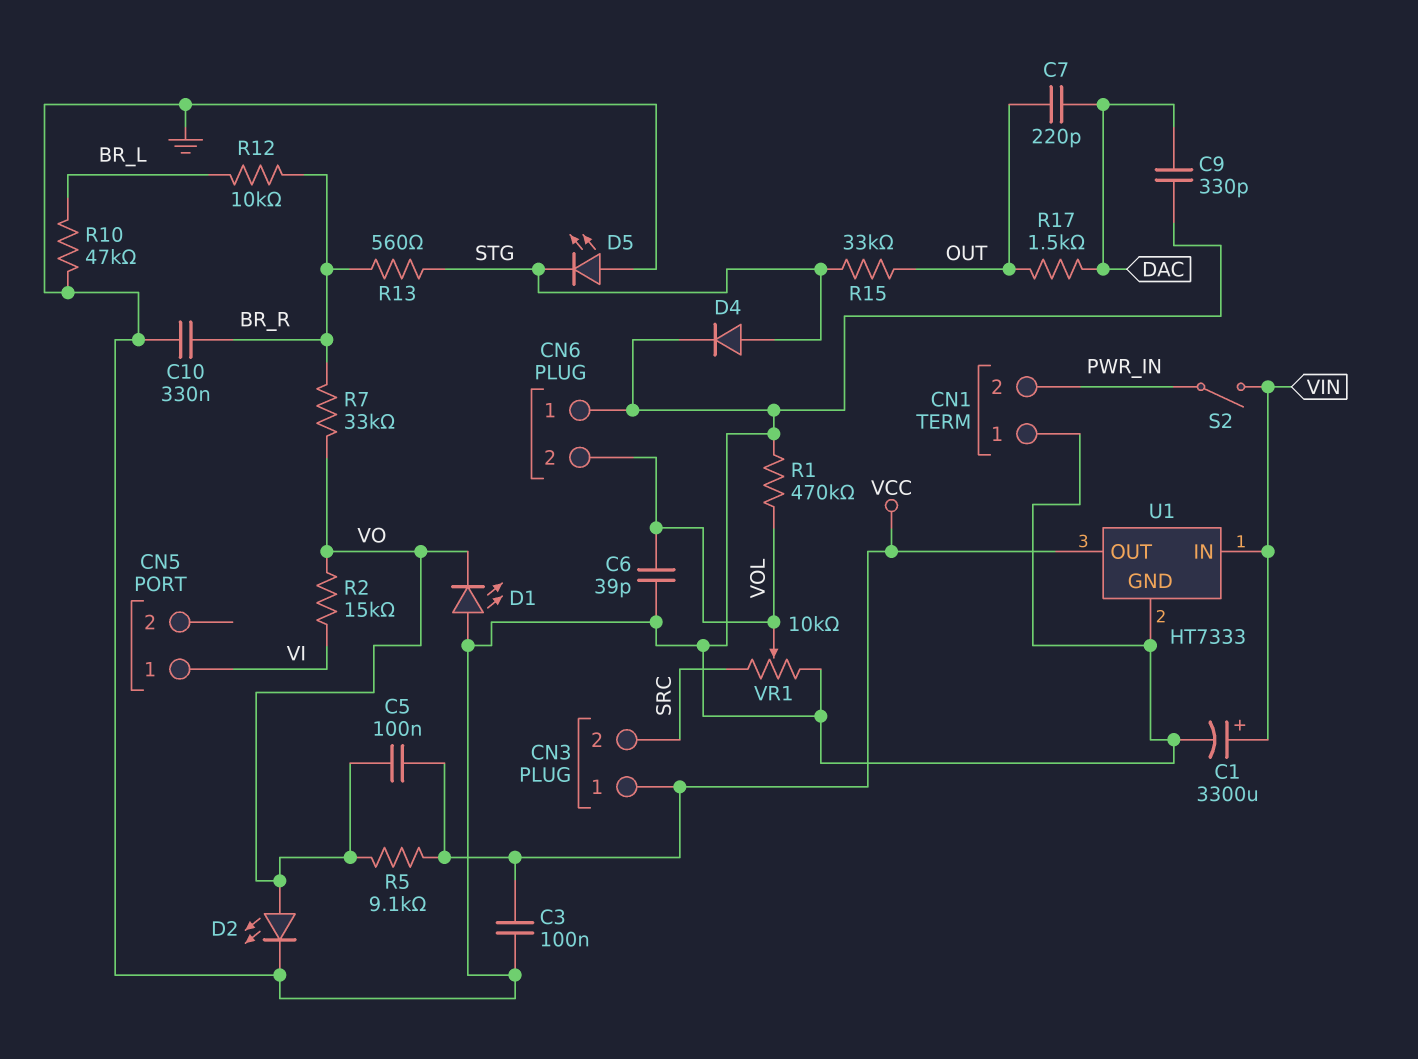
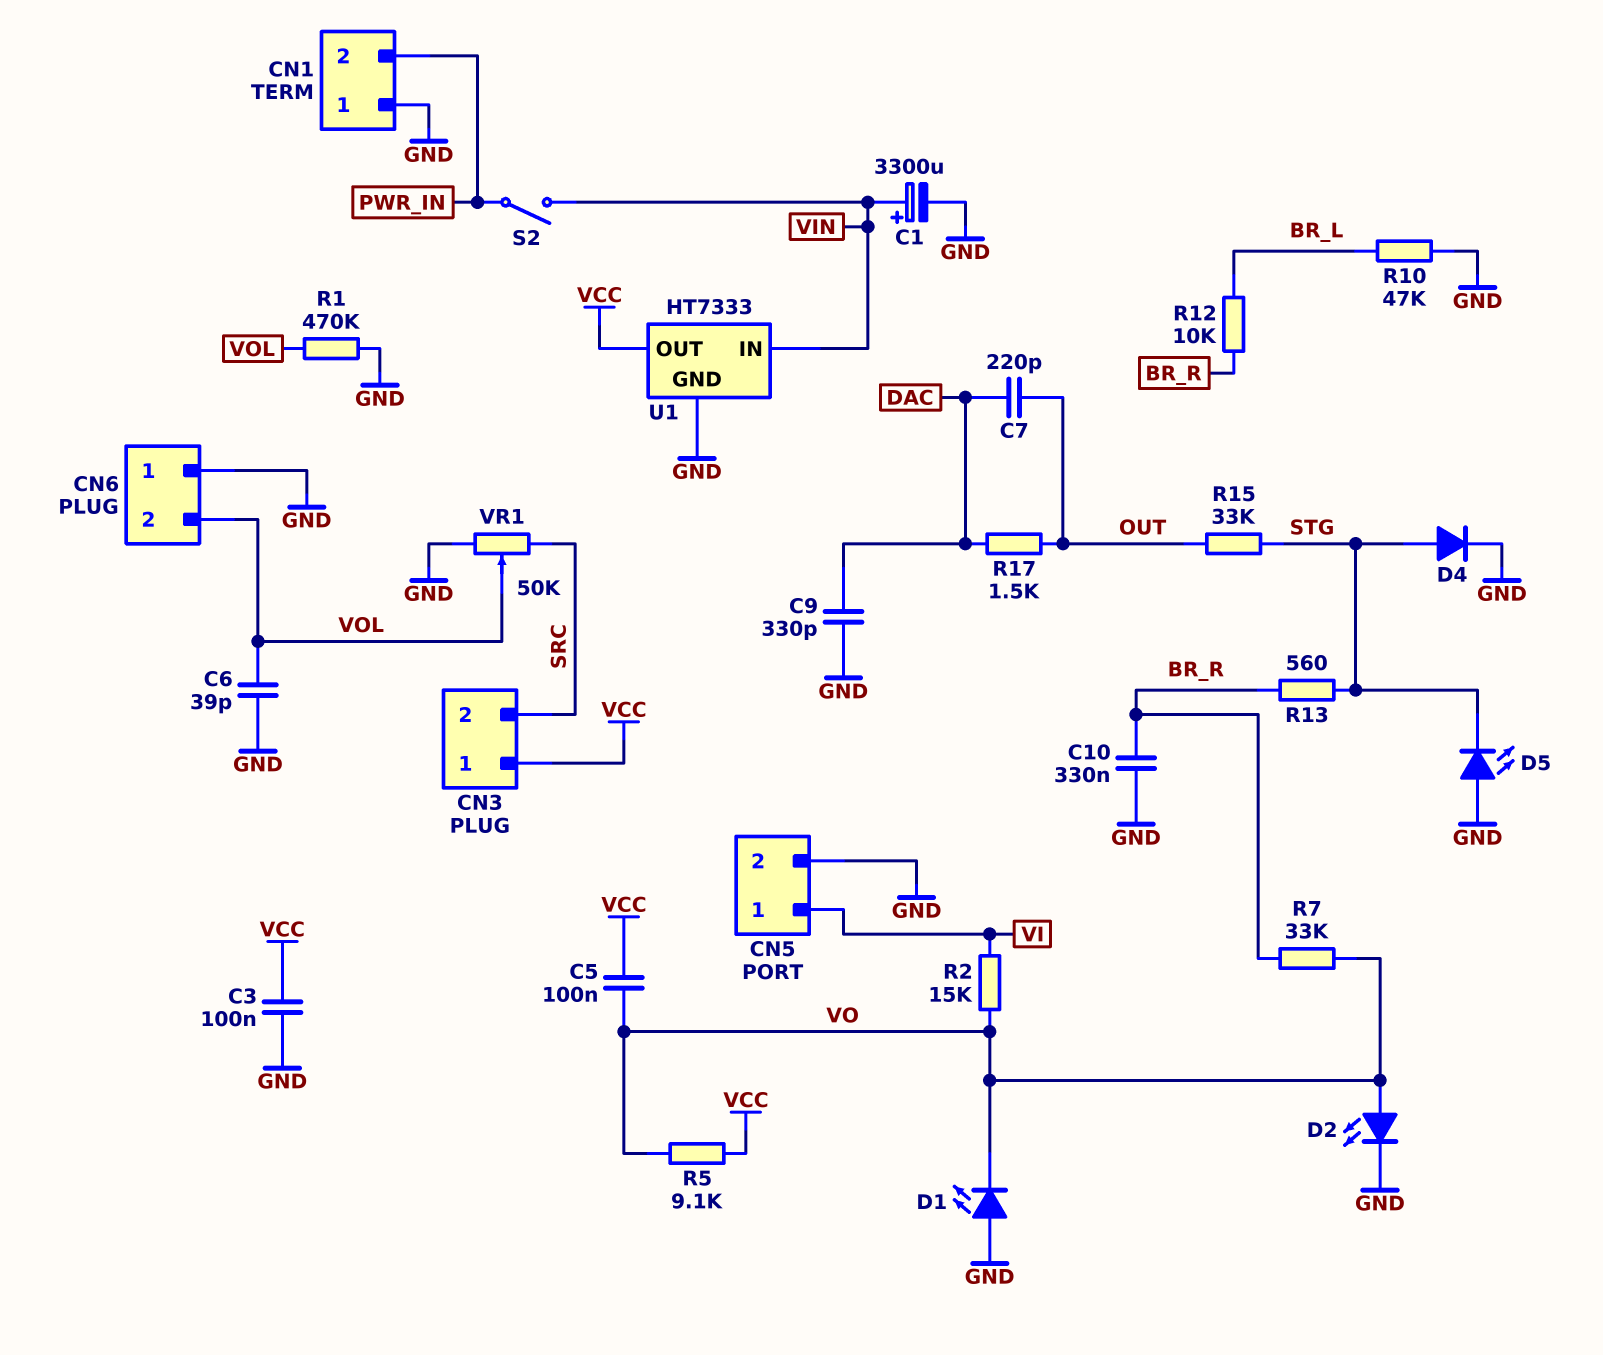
CN5 pin 2: none -> GND
VR1: 10k (GND, SRC, wiper VOL) -> 50k (GND, SRC, wiper VOL)

